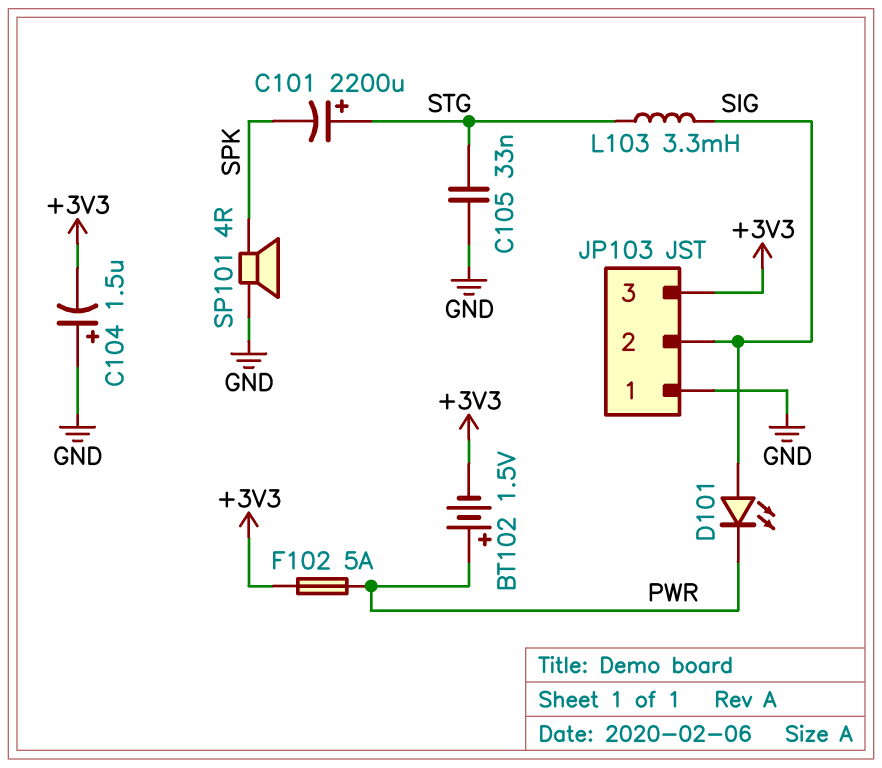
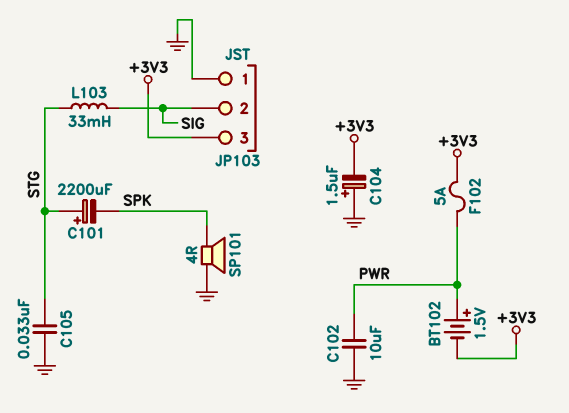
C102: none -> 10uF (GND, PWR)
D101: LED (A SIG, K PWR) -> none
L103: 3.3mH (SIG, STG) -> 33mH (SIG, STG)

